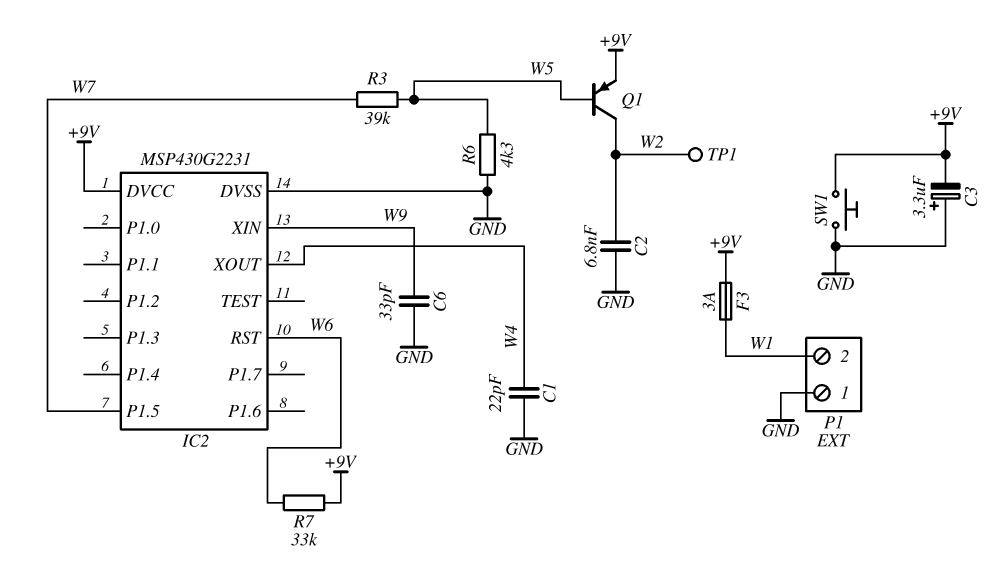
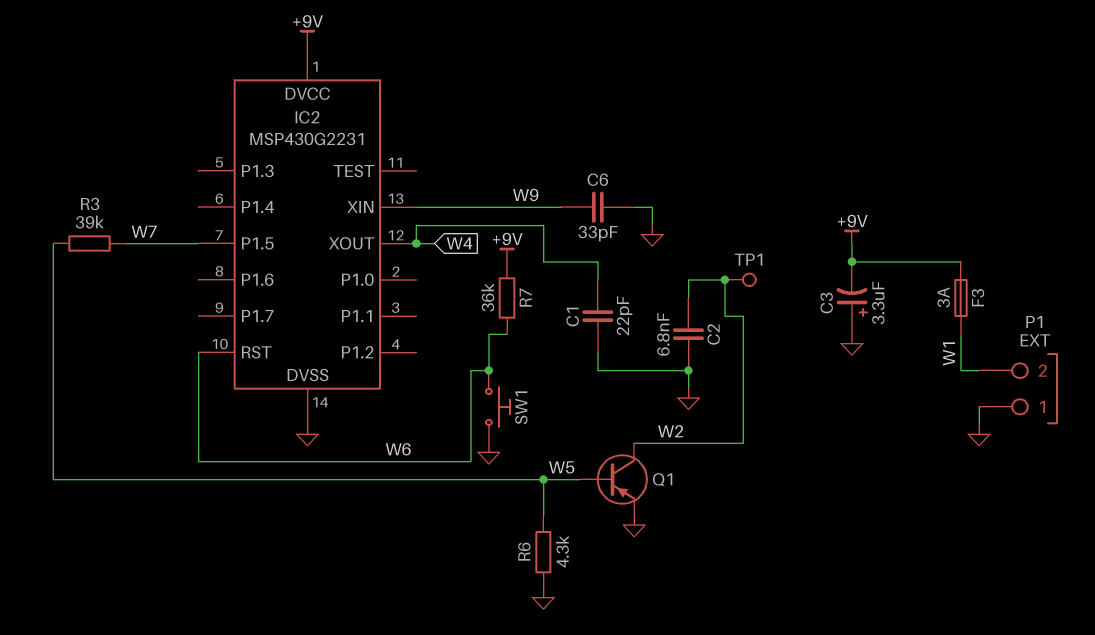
Q1: PNP (B W5, C W2, E +9V) -> PNP (B W5, C W2, E GND)
R7: 33k (+9V, W6) -> 36k (+9V, W6)
SW1: button (+9V, GND) -> button (GND, W6)

